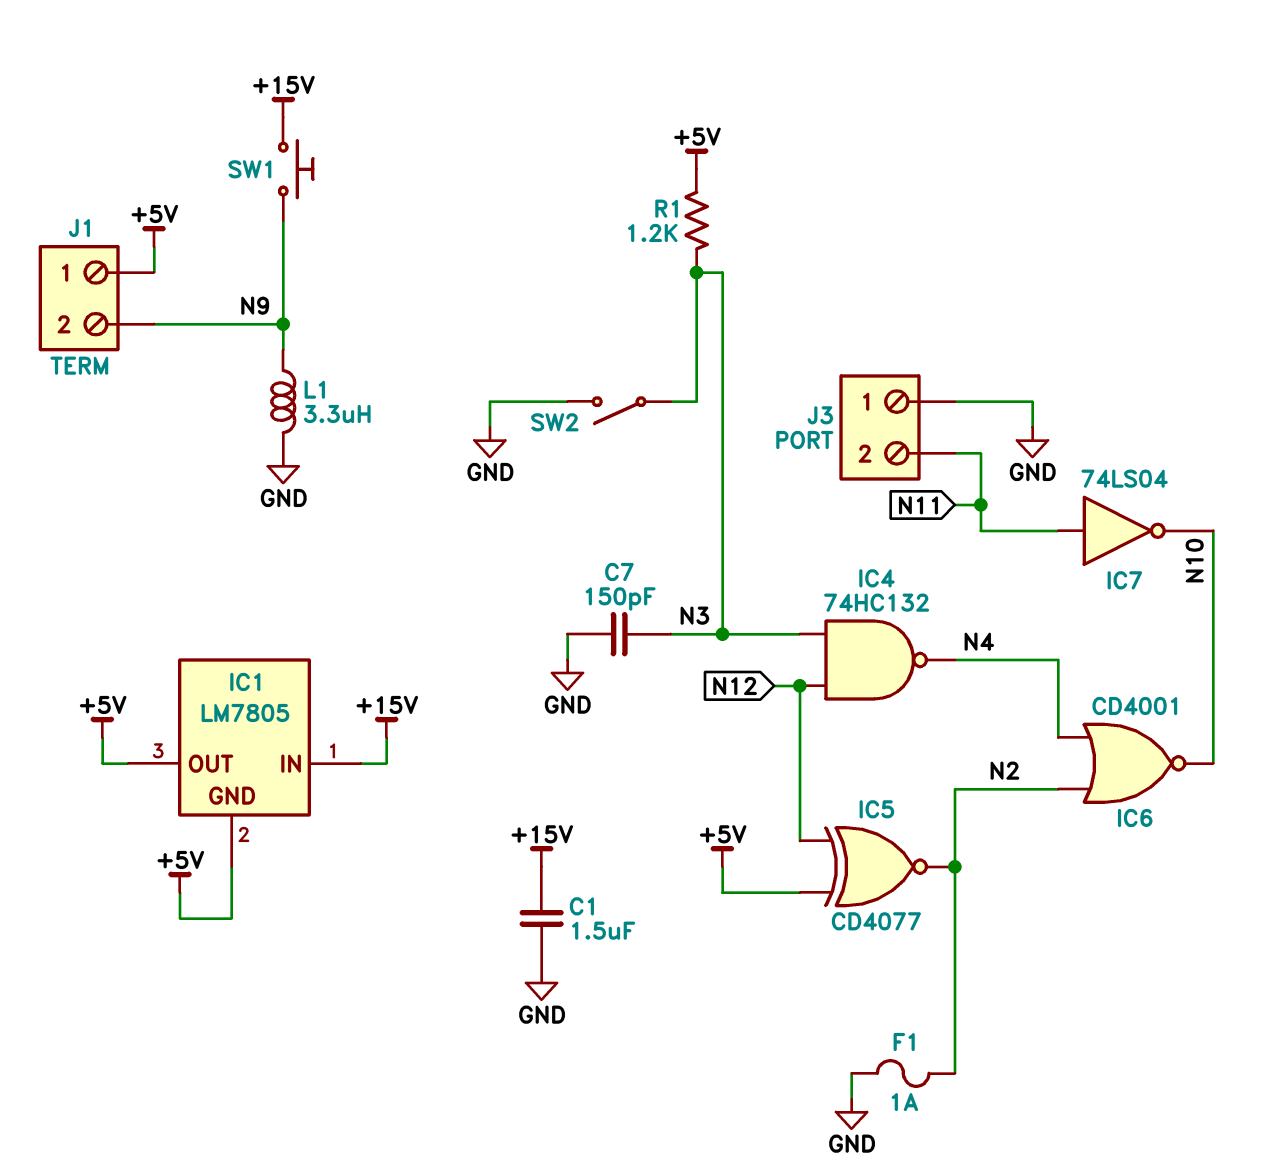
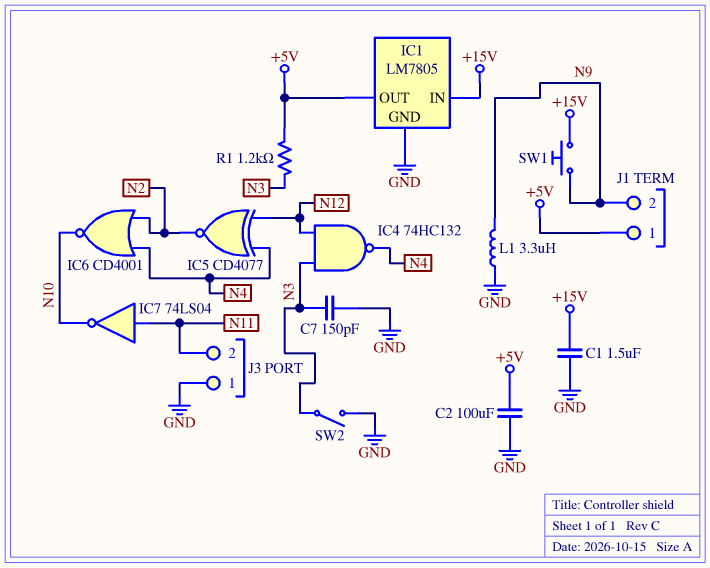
C2: none -> 100uF (+5V, GND)
F1: 1A (GND, N2) -> none
IC1 pin GND: +5V -> GND
IC5: XNOR CD4077 (in +5V, in N12, out N2) -> XNOR CD4077 (in N4, in N12, out N2)

